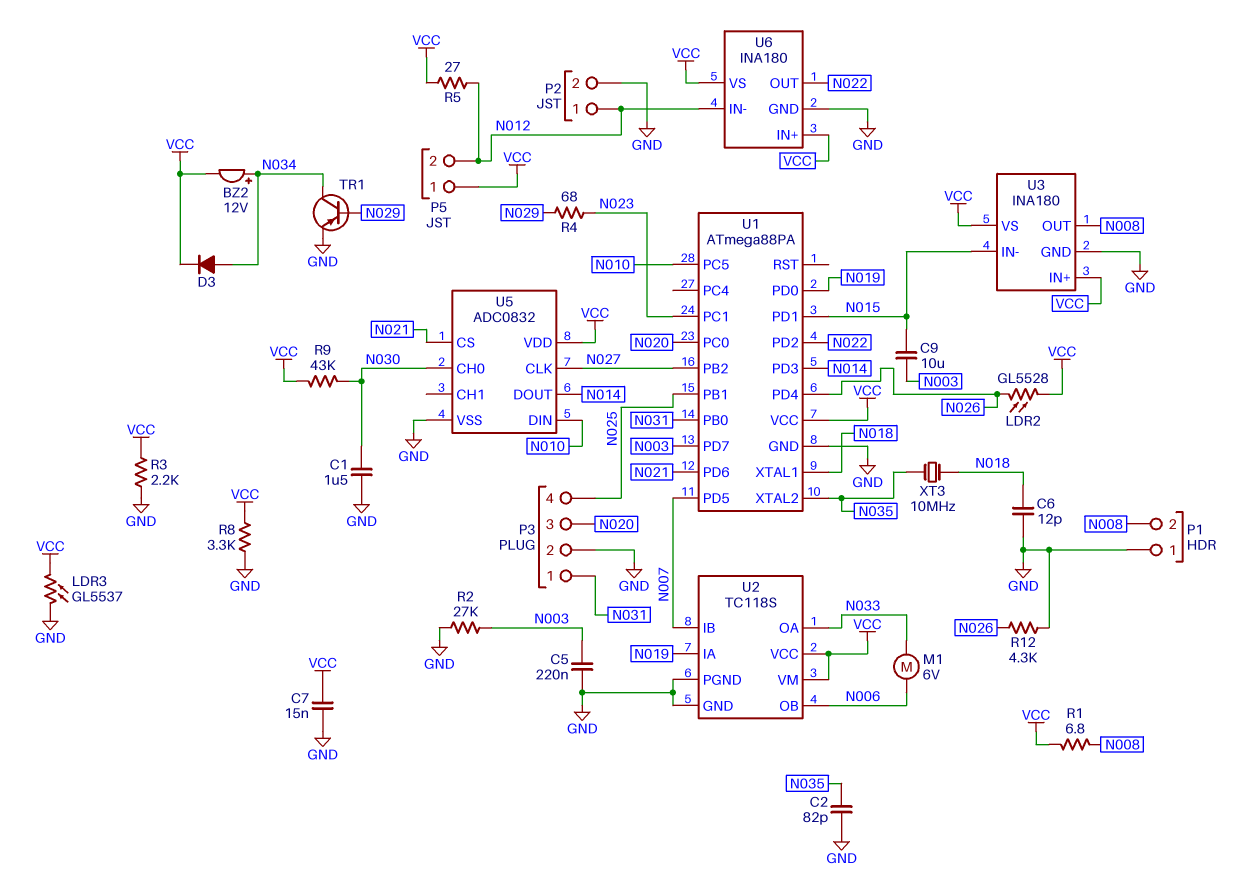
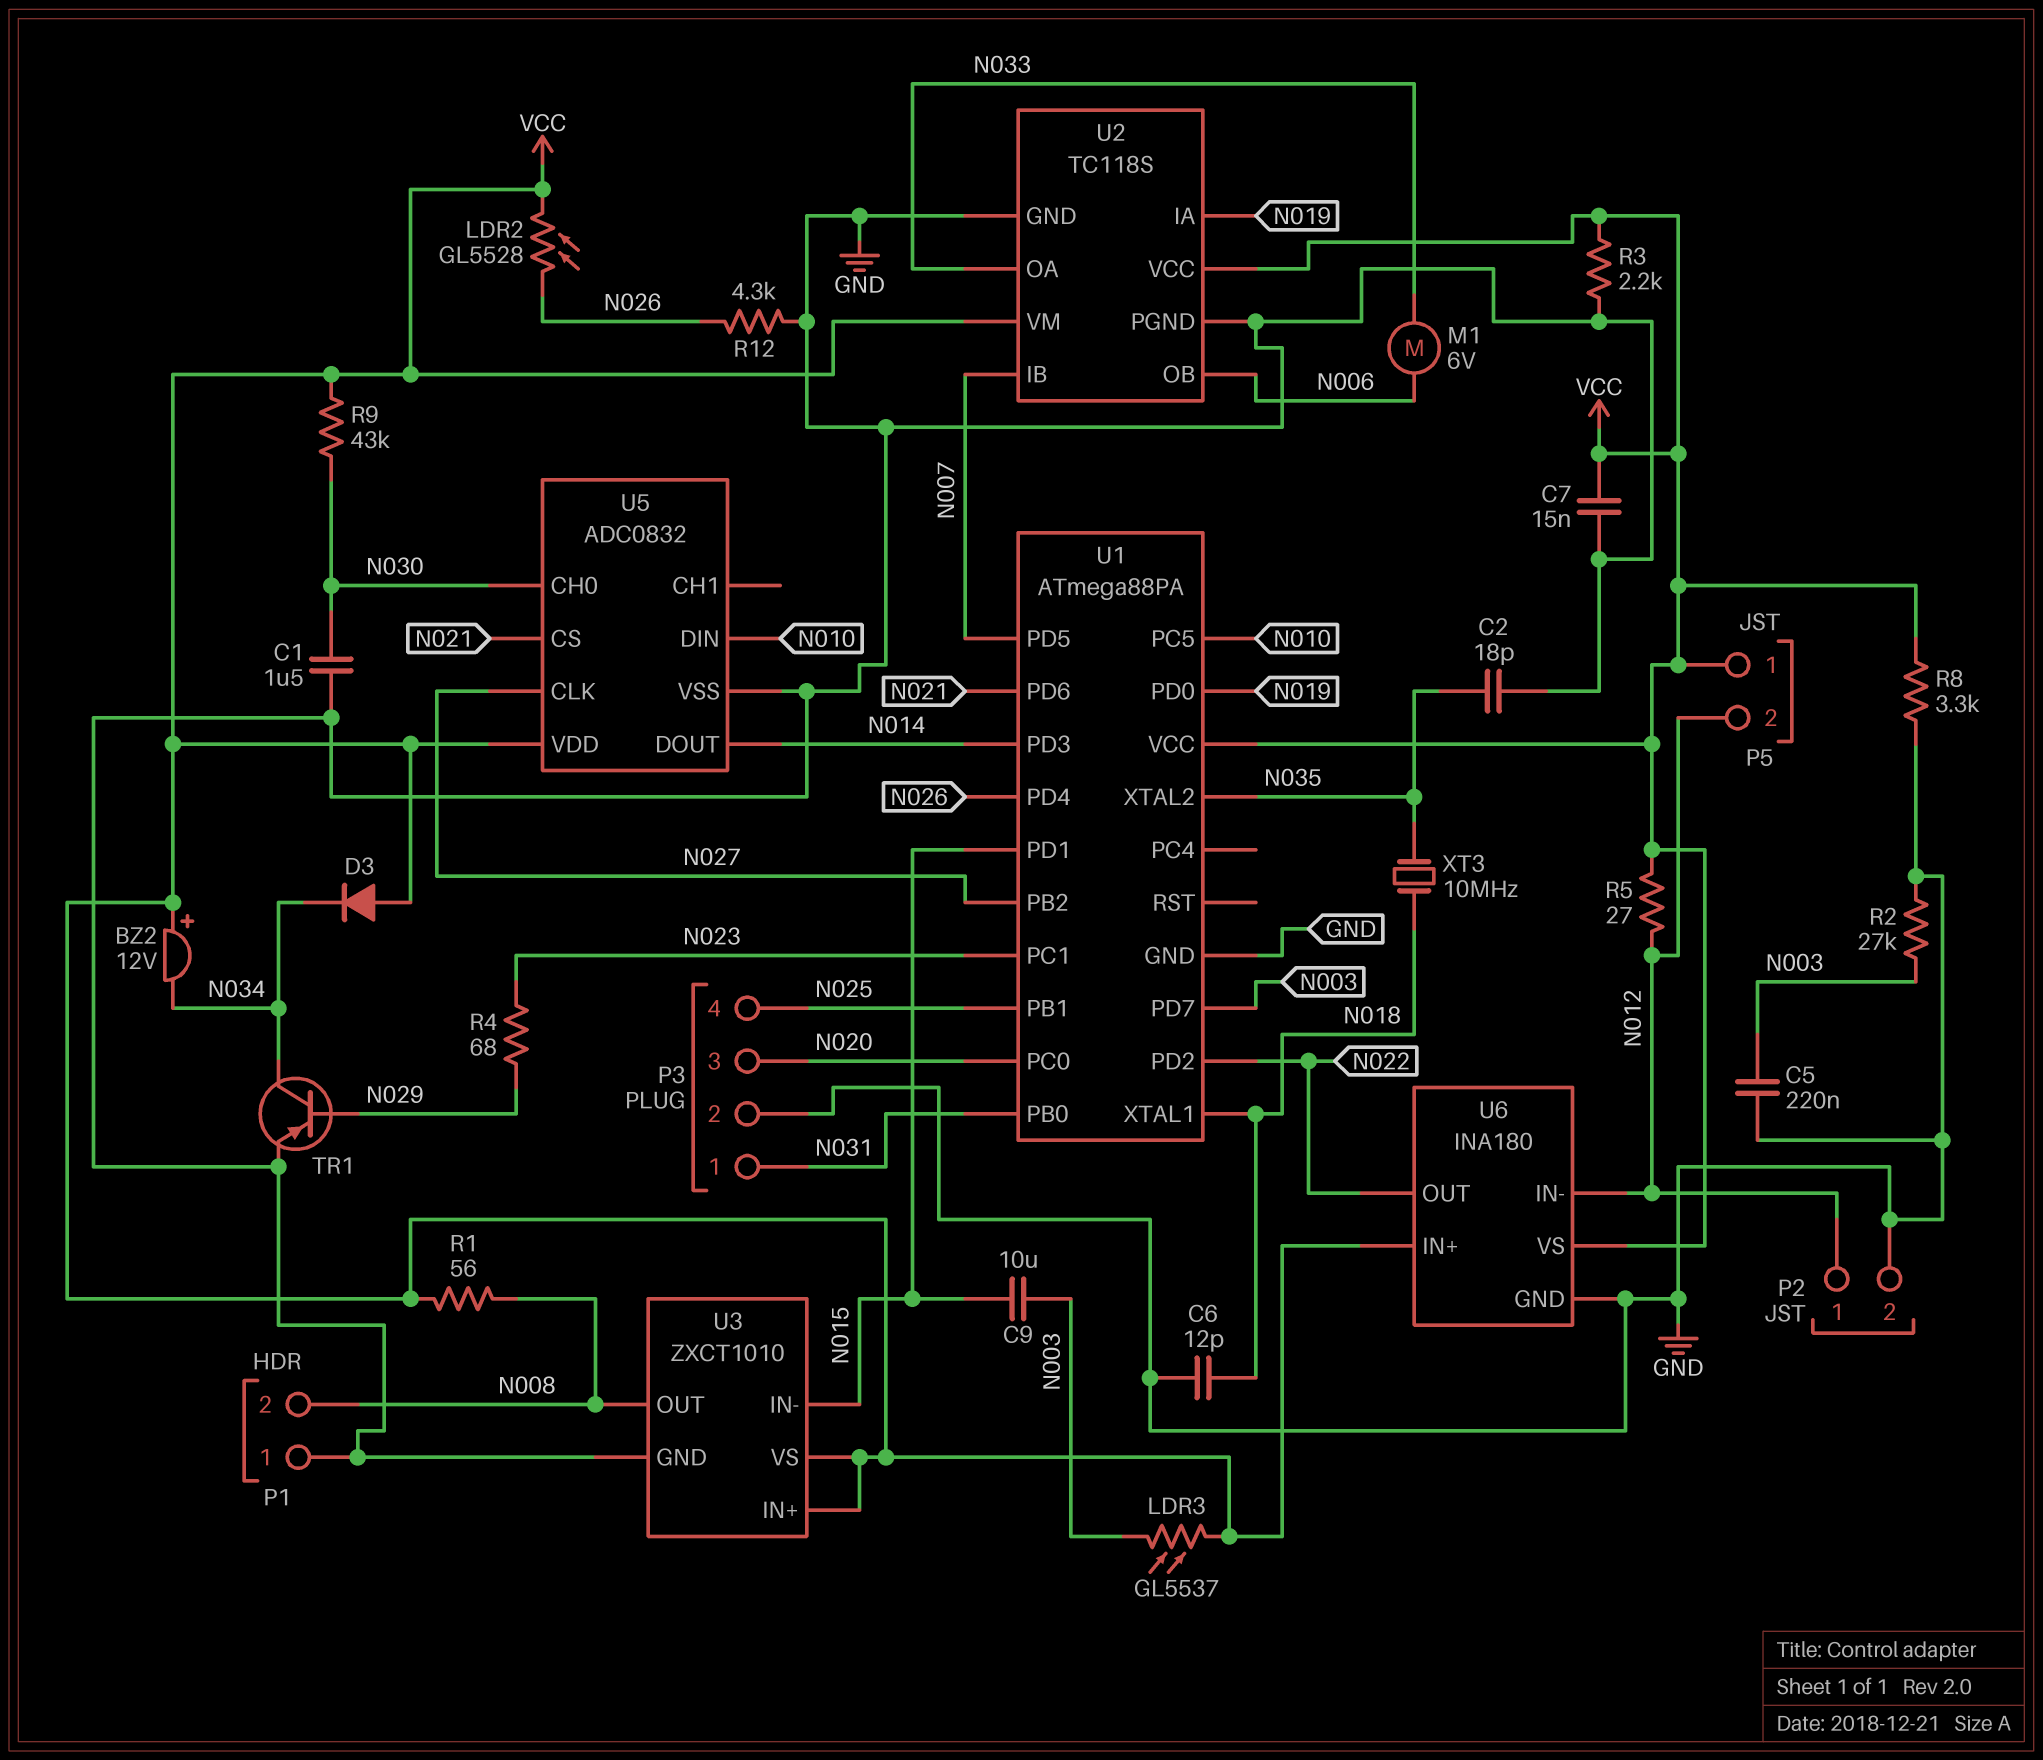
BZ2: buzzer 12V (plus N034, minus VCC) -> buzzer 12V (plus VCC, minus N034)
C2: 82pF (GND, N035) -> 18pF (GND, N035)
D3: diode (A N034, K VCC) -> diode (A VCC, K N034)
LDR3: GL5537 (GND, VCC) -> GL5537 (N003, VCC)
R1: 6.8 (N008, VCC) -> 56 (N008, VCC)
U3: INA180 -> ZXCT1010

